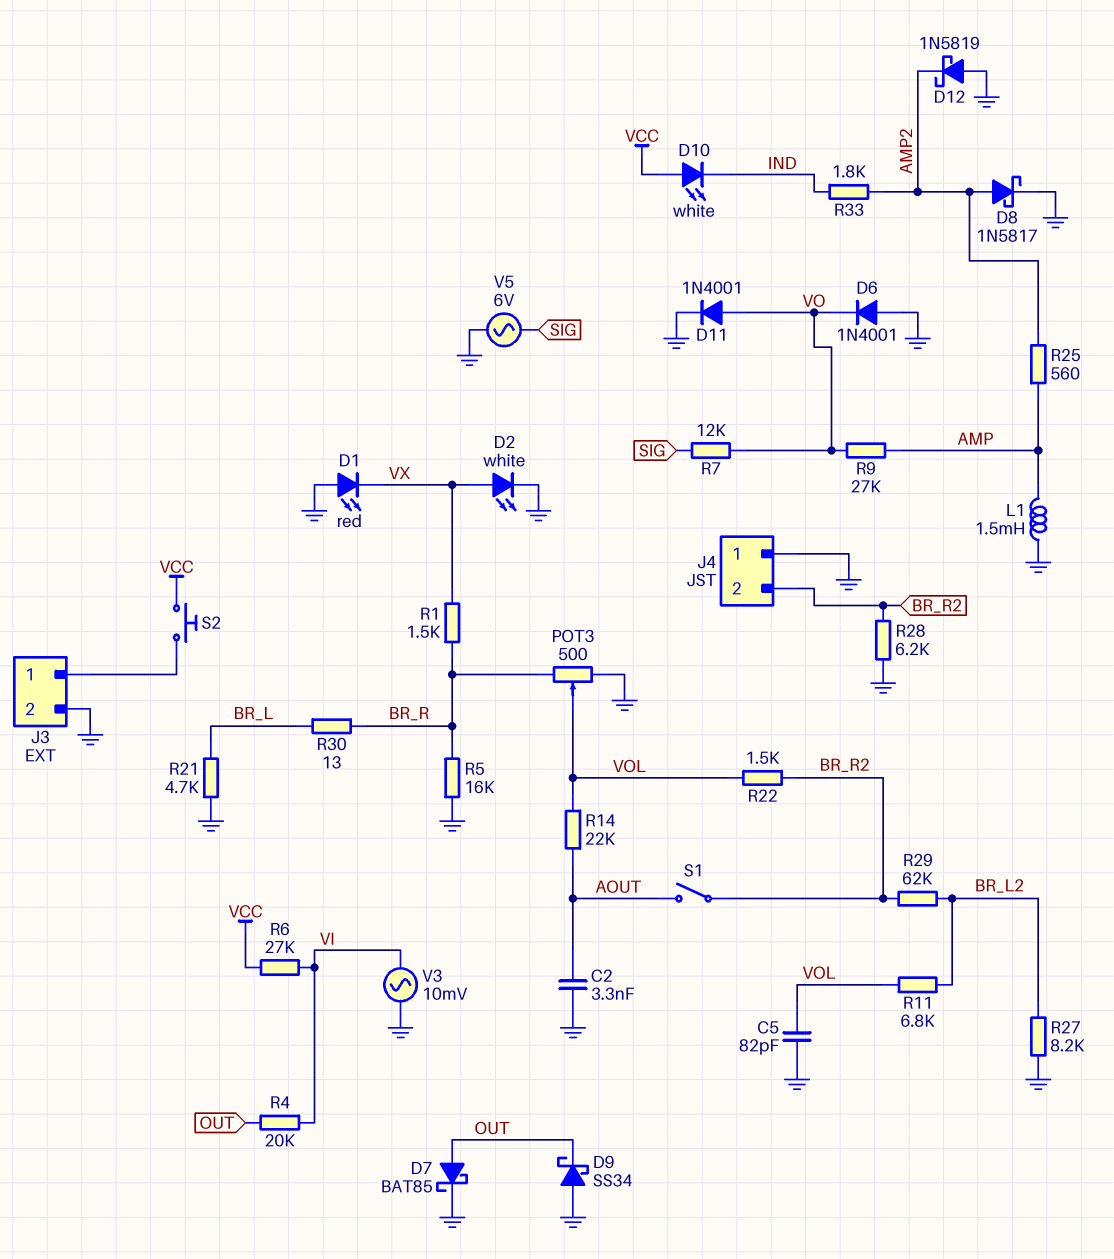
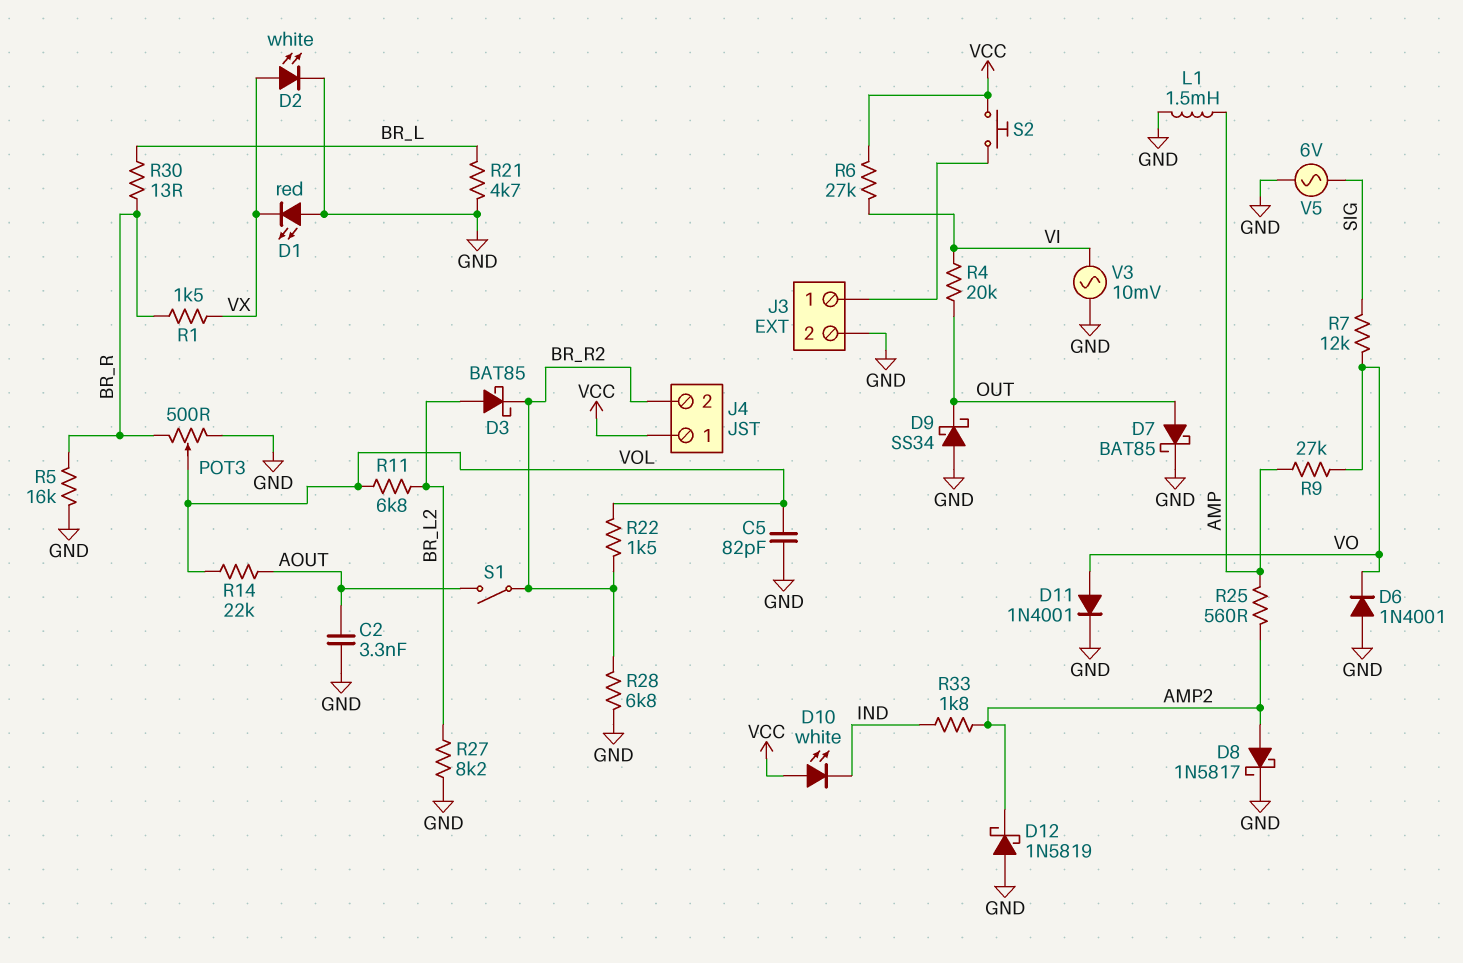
D3: none -> schottky BAT85 (A BR_L2, K BR_R2)
J4 pin 1: GND -> VCC
R28: 6.2k (BR_R2, GND) -> 6.8k (BR_R2, GND)
R29: 62k (BR_L2, BR_R2) -> none

